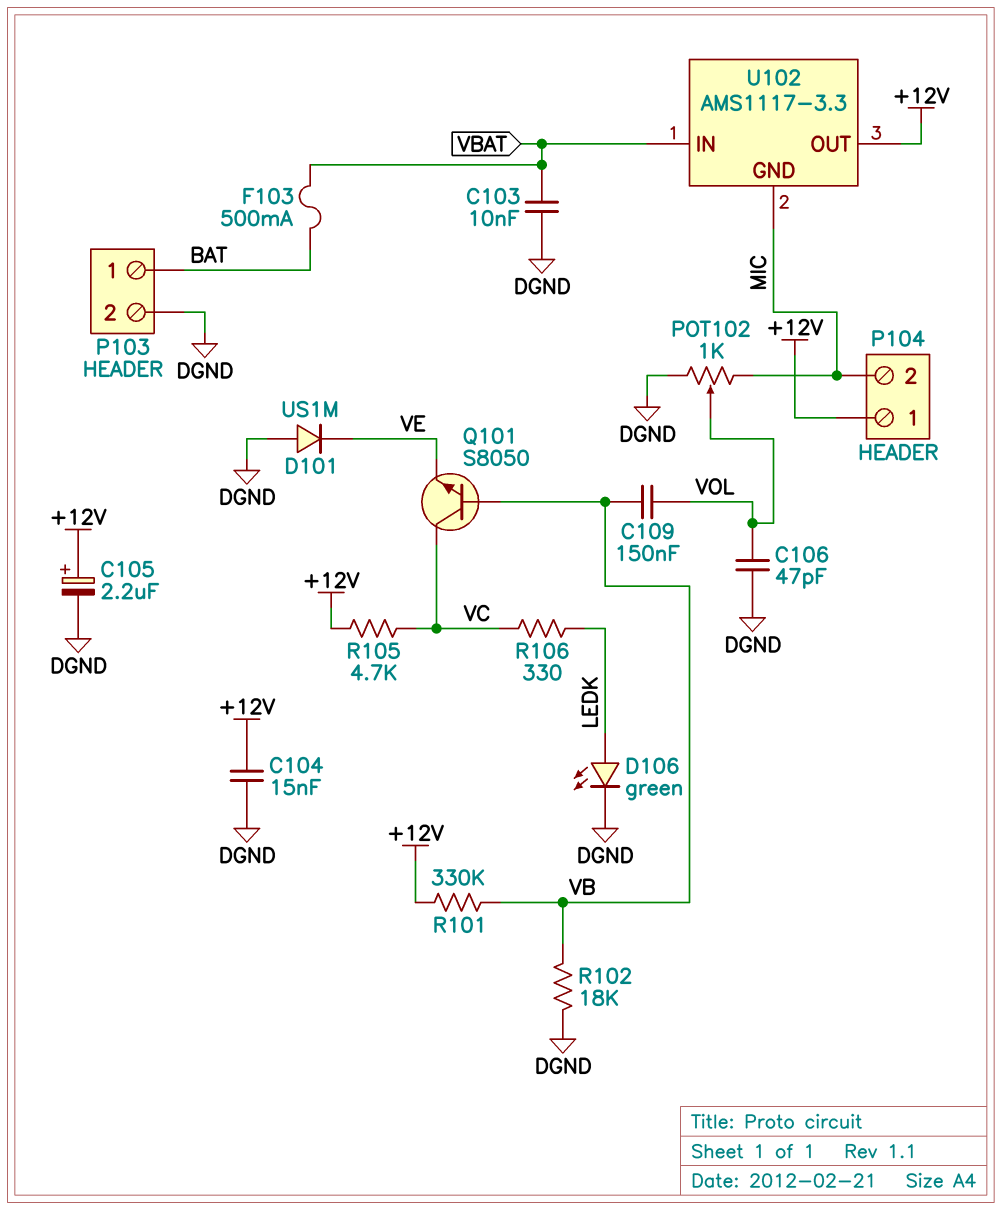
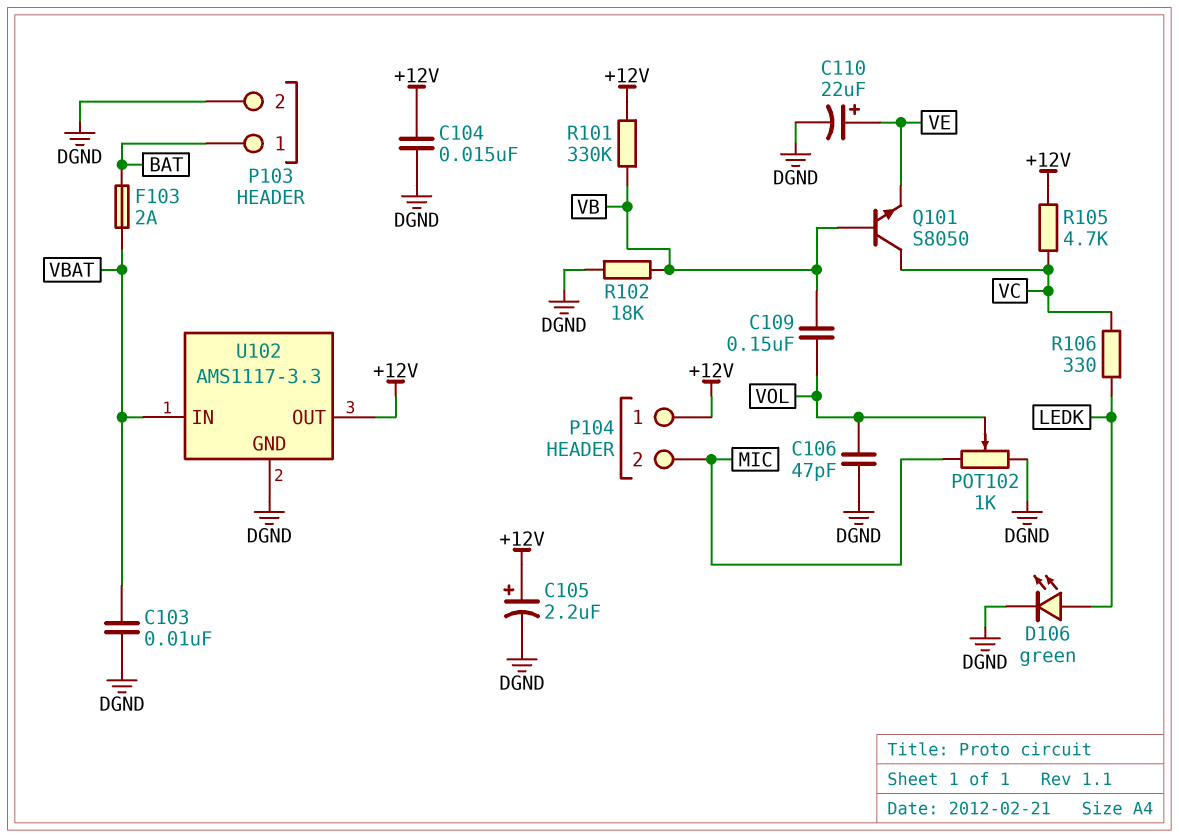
C110: none -> 22uF (plus VE, minus DGND)
D101: diode US1M (A DGND, K VE) -> none
F103: 500mA (BAT, VBAT) -> 2A (BAT, VBAT)
U102 pin GND: MIC -> DGND

